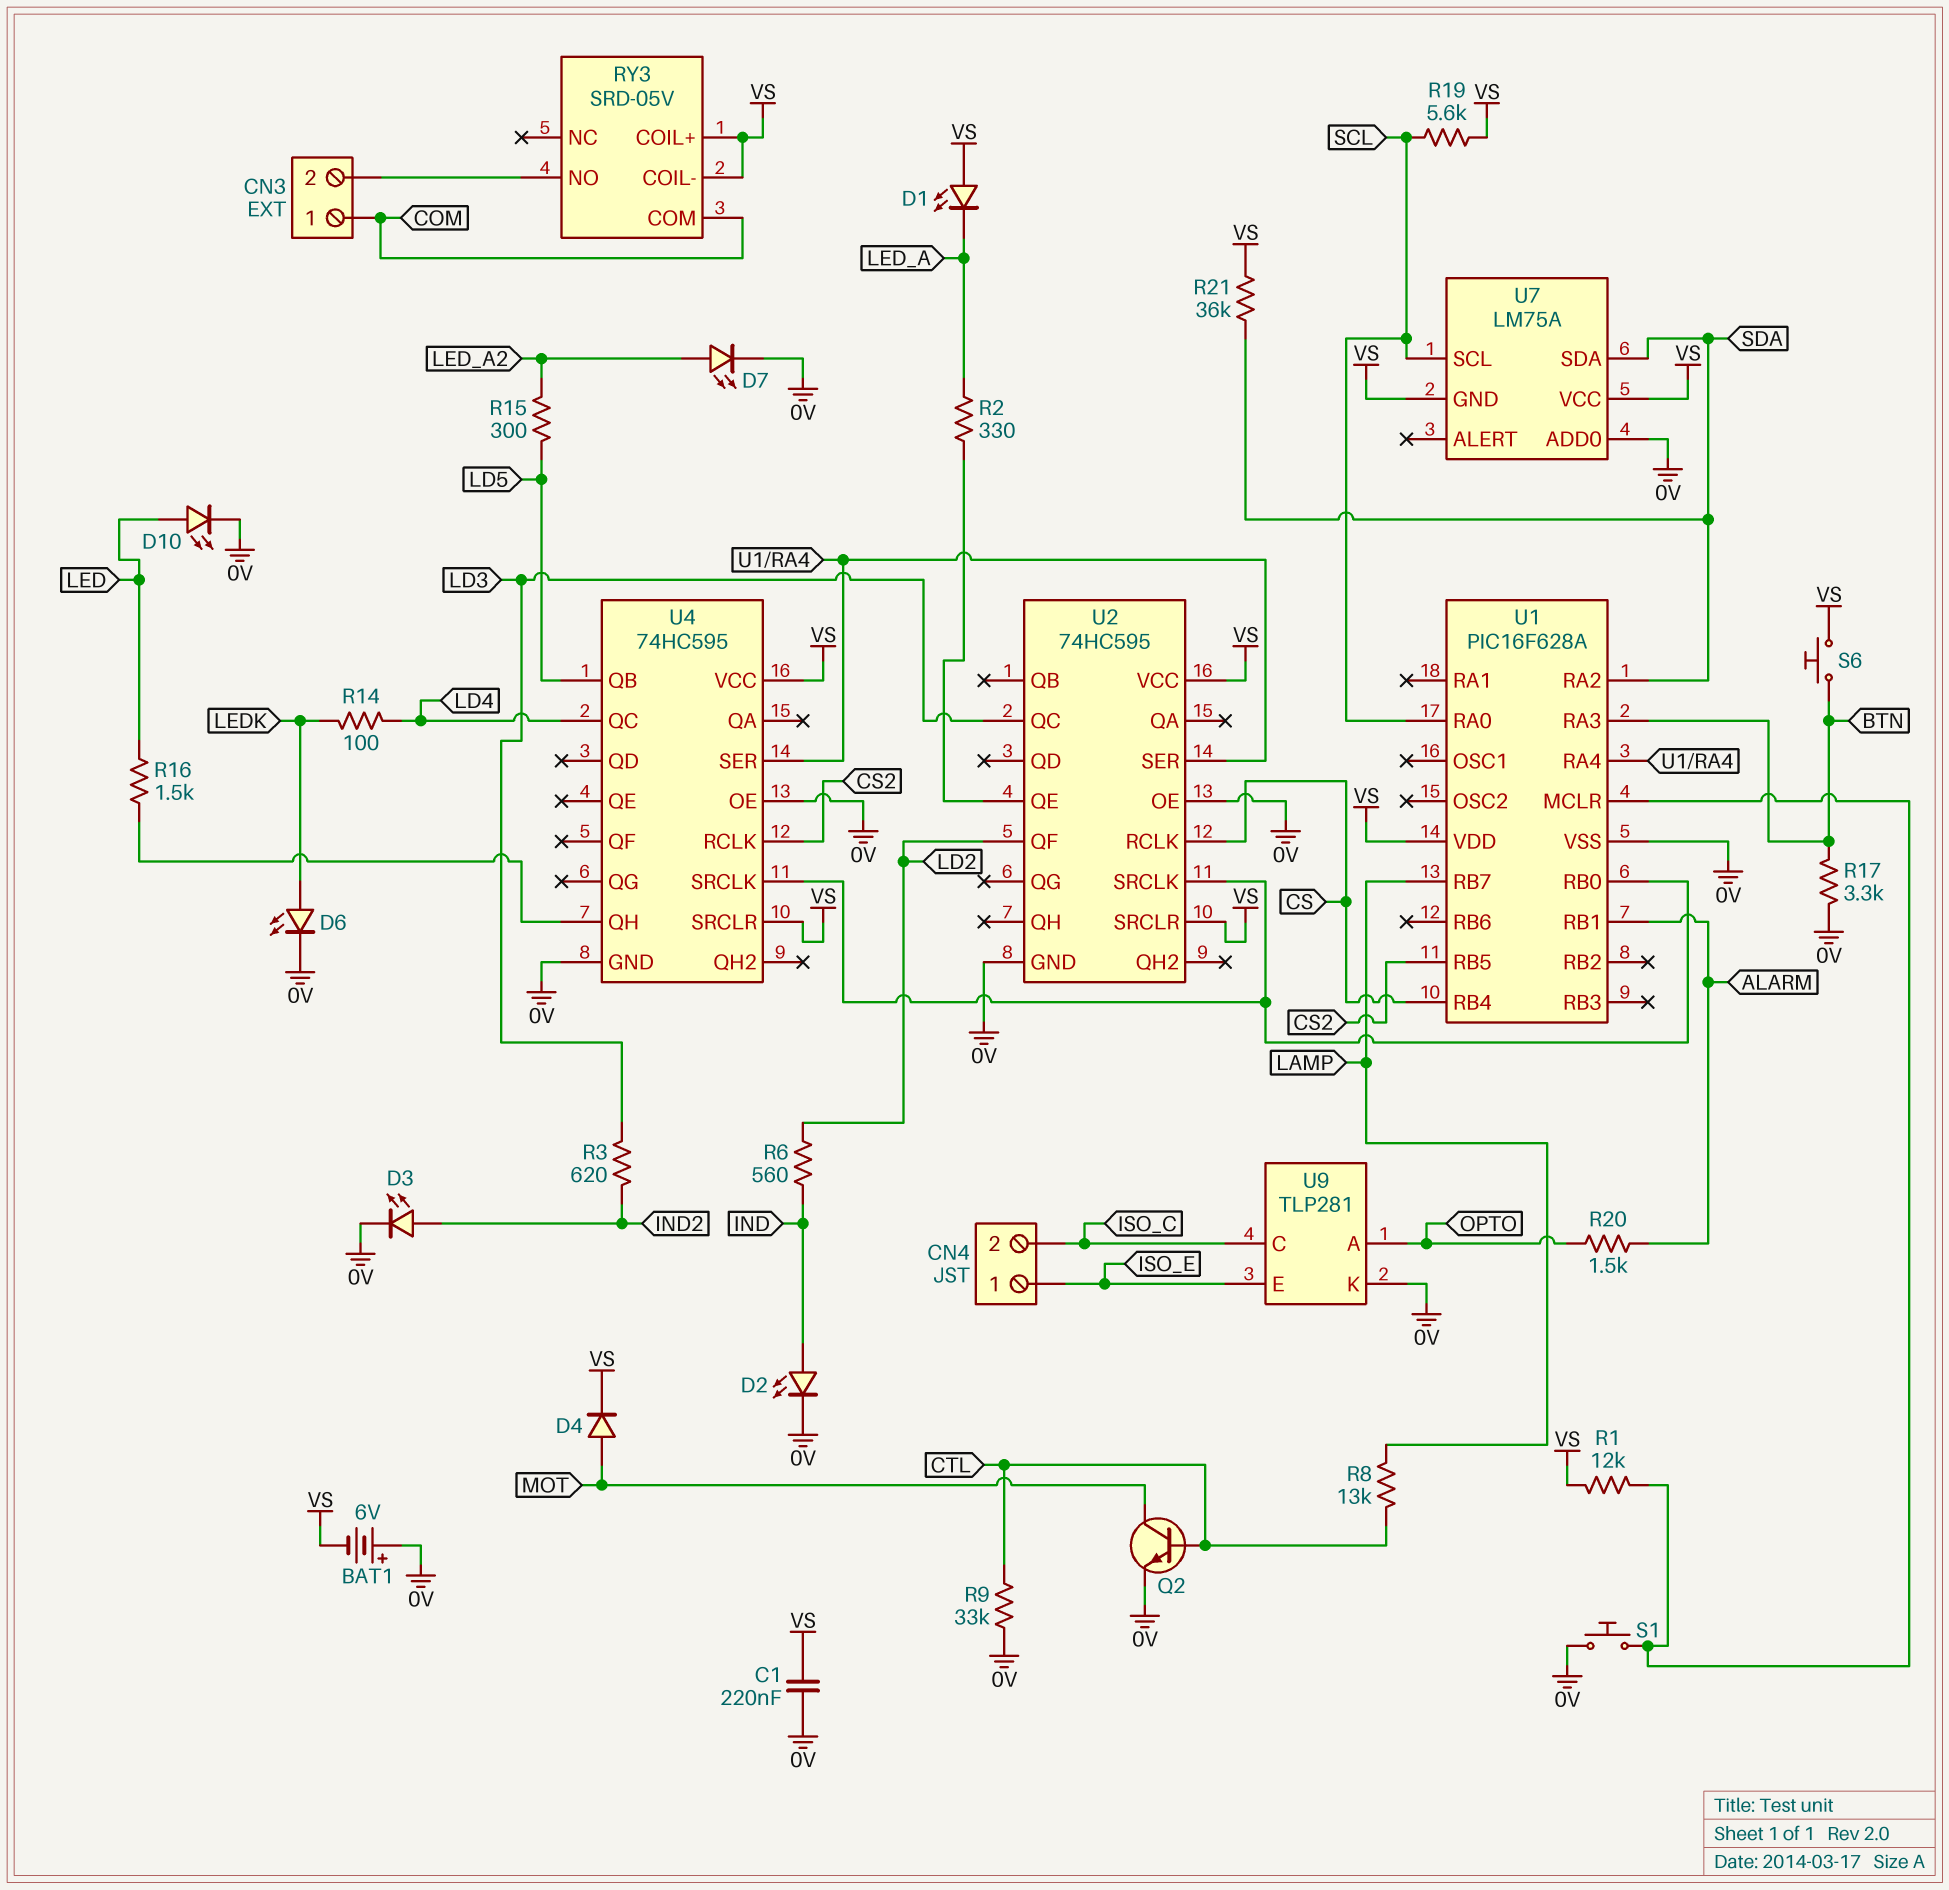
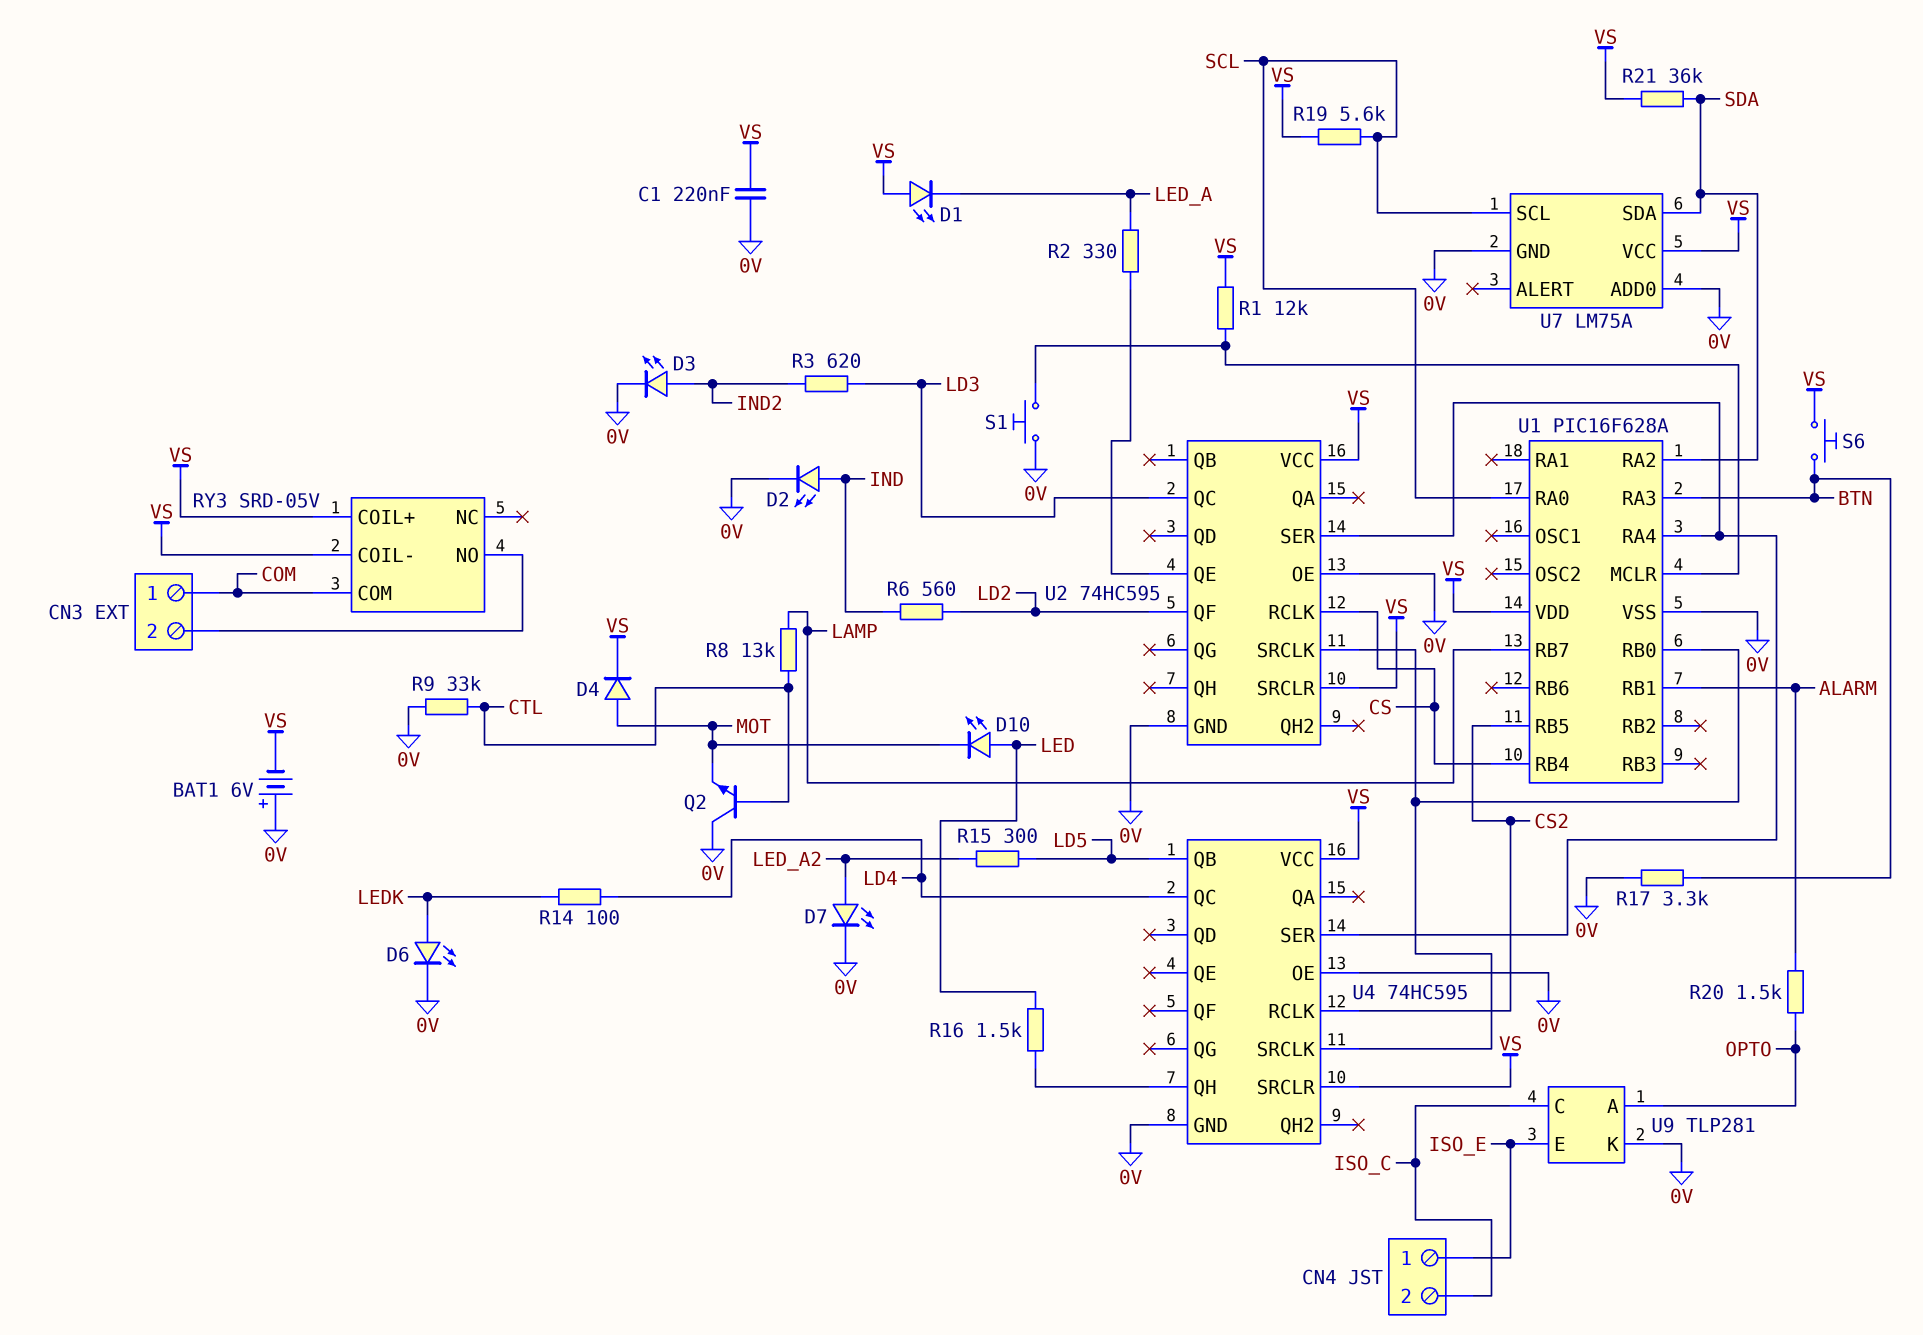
D10: LED (A LED, K 0V) -> LED (A LED, K MOT)
Q2: NPN (B CTL, C MOT, E 0V) -> NPN (B CTL, C 0V, E MOT)
U7 pin GND: VS -> 0V

